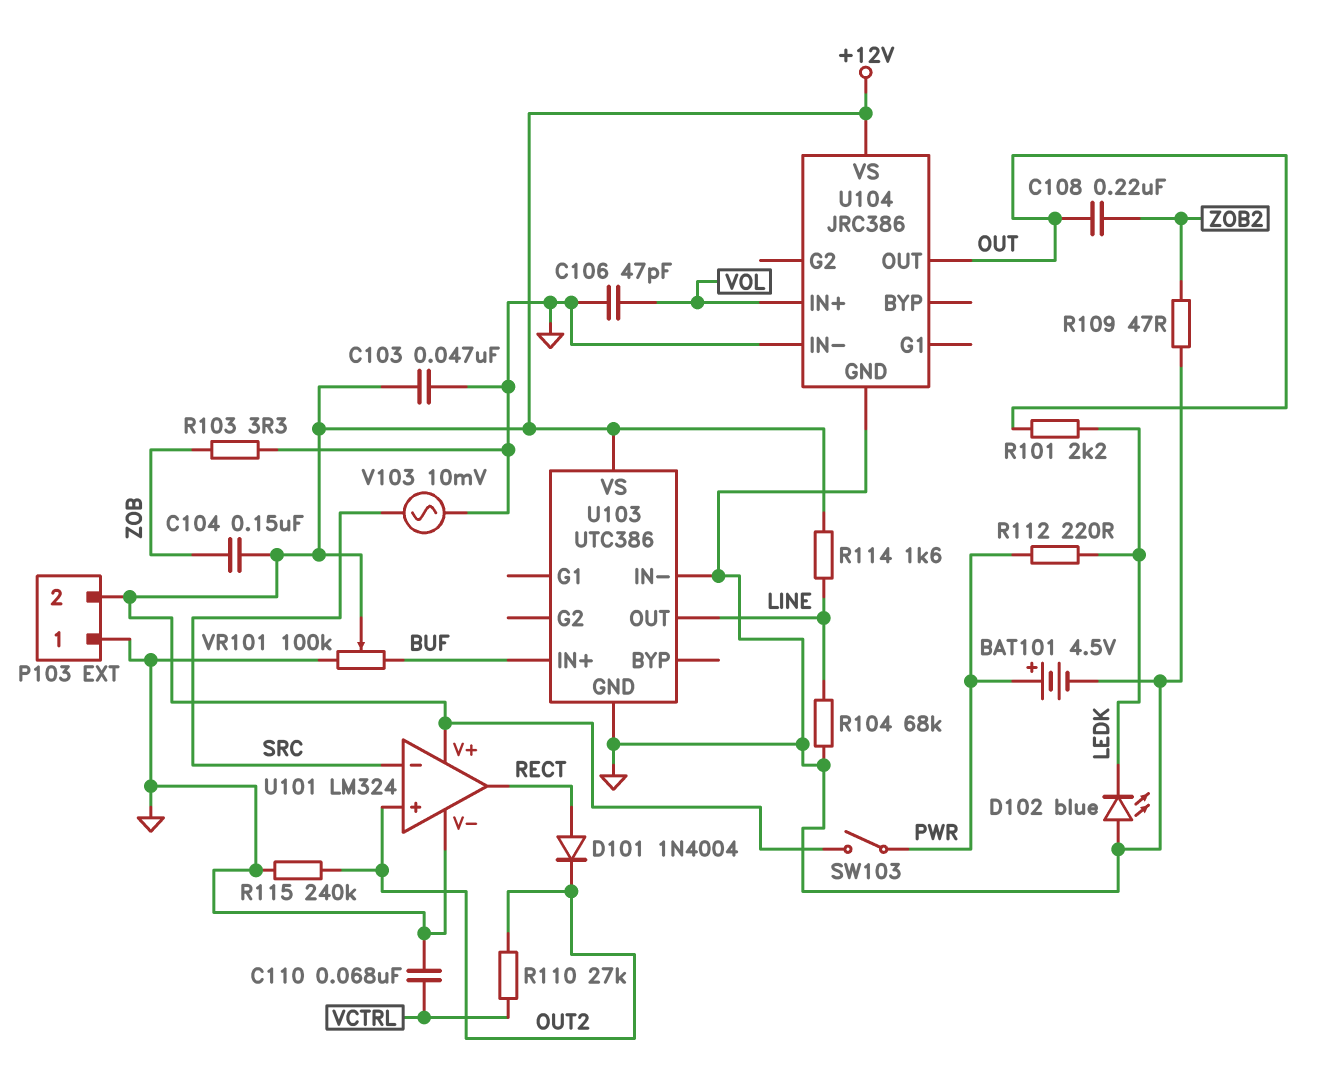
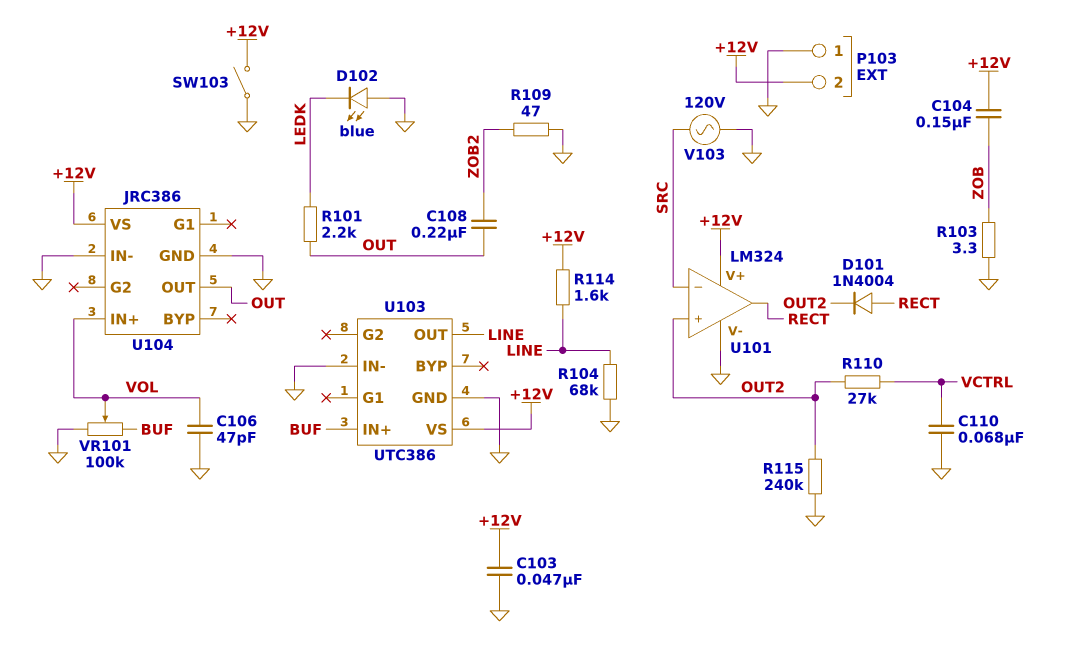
BAT101: 4.5V (plus PWR, minus GND) -> none
R112: 220 (LEDK, PWR) -> none
SW103: switch (+12V, PWR) -> switch (+12V, GND)
V103: AC 10mV (GND, SRC) -> AC 120V (GND, SRC)
VR101: 100k (BUF, GND, wiper +12V) -> 100k (BUF, GND, wiper VOL)

